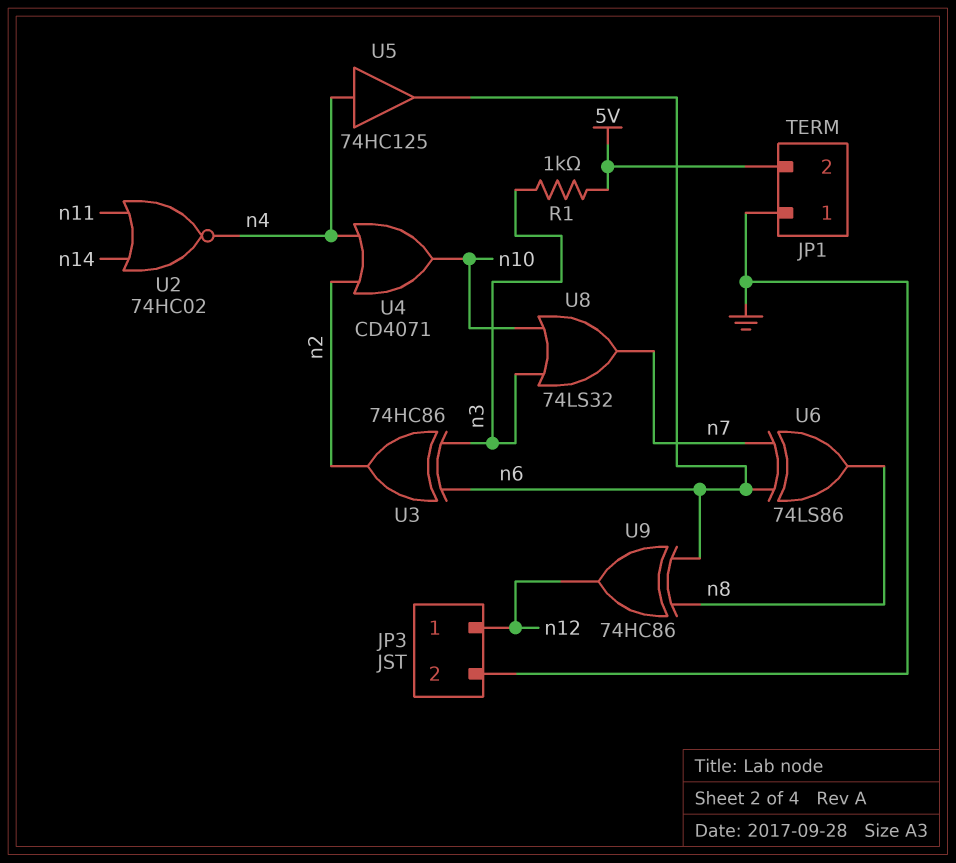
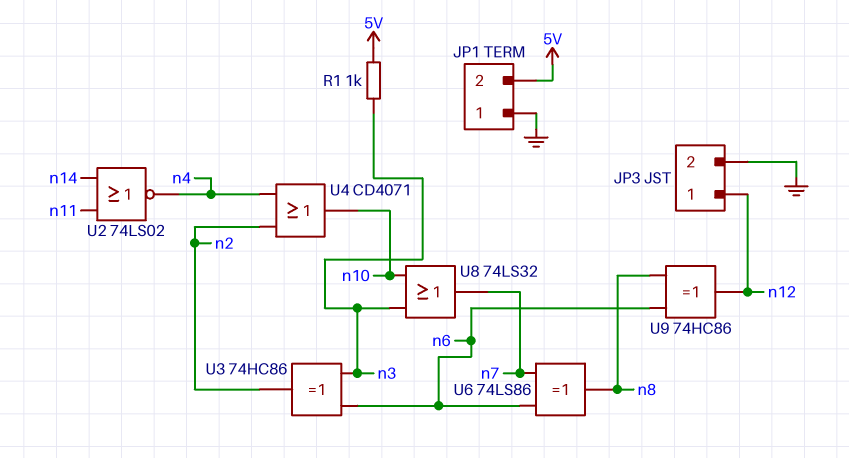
U2: NOR 74HC02 (in n11, in n14, out n4) -> NOR 74LS02 (in n11, in n14, out n4)
U5: buffer 74HC125 (in n4, out n6) -> none

